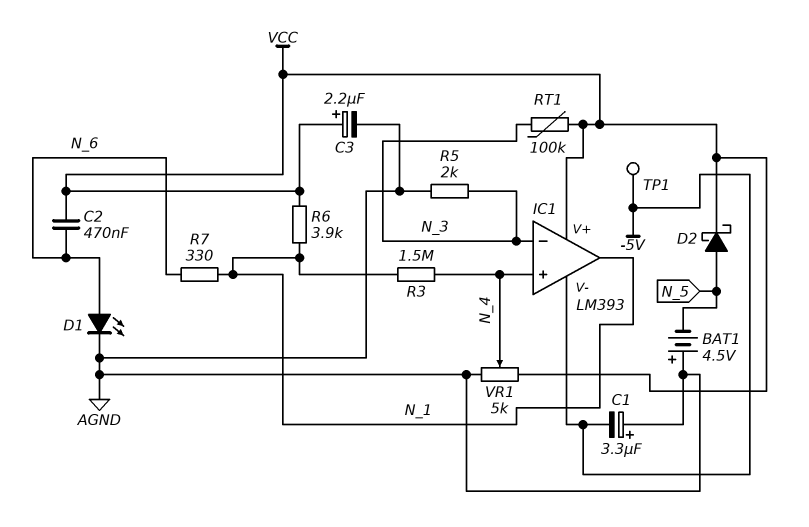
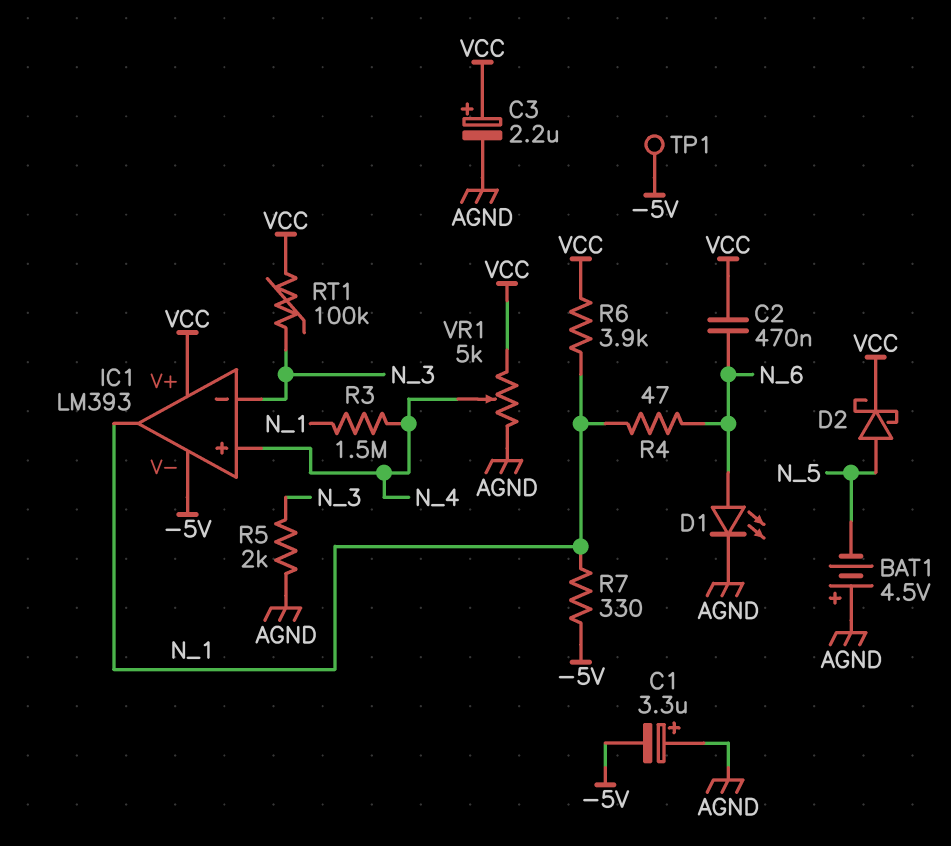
R4: none -> 47 (N_1, N_6)
R7: 330 (N_1, N_6) -> 330 (-5V, N_1)

